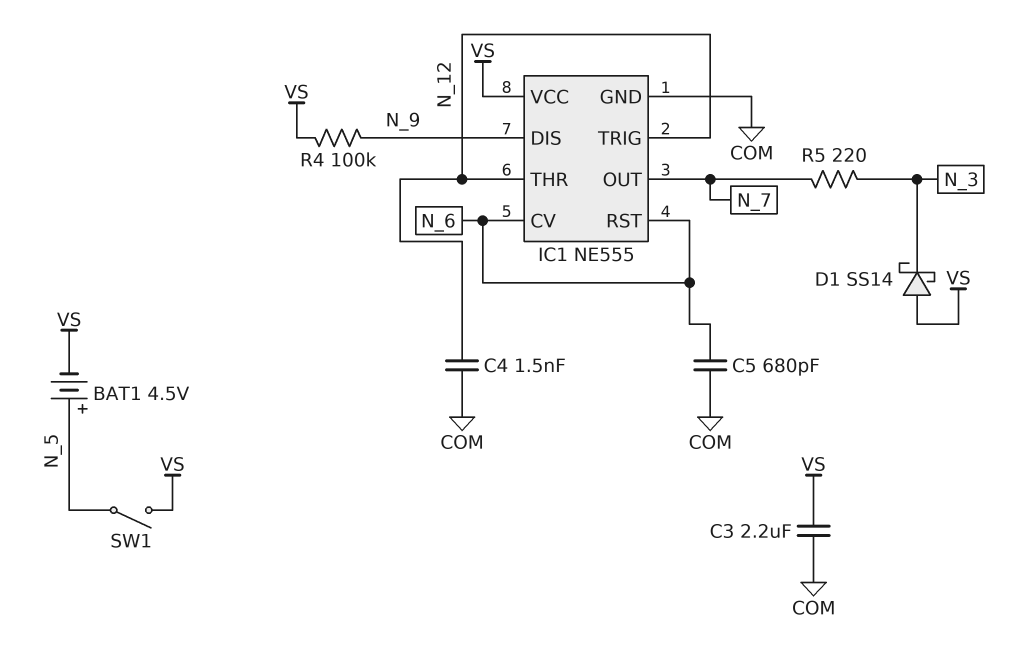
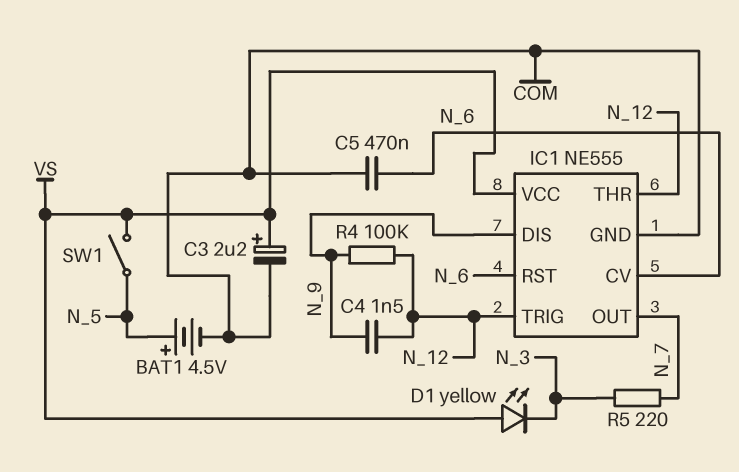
BAT1: 4.5V (plus N_5, minus VS) -> 4.5V (plus N_5, minus COM)
C3: 2.2uF (COM, VS) -> 2.2uF (plus VS, minus COM)
C4: 1.5nF (COM, N_12) -> 1.5nF (N_9, N_12)
C5: 680pF (COM, N_6) -> 470nF (COM, N_6)
D1: schottky SS14 (A VS, K N_3) -> LED yellow (A VS, K N_3)
R4: 100k (N_9, VS) -> 100k (N_9, N_12)

